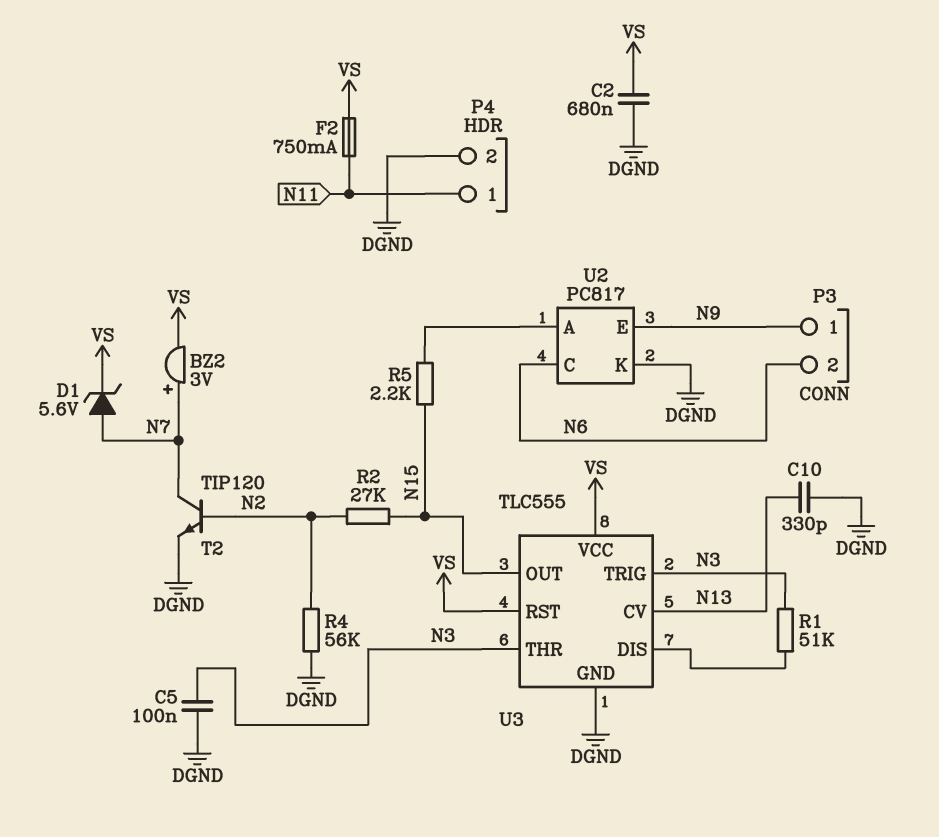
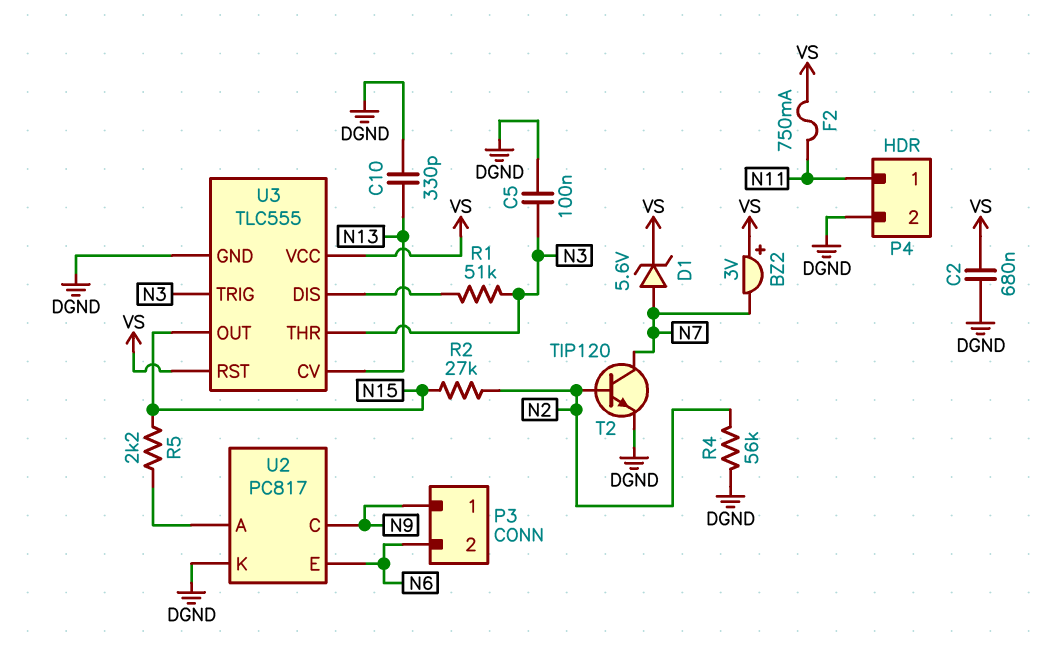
BZ2: buzzer 3V (plus N7, minus VS) -> buzzer 3V (plus VS, minus N7)
U2 pin C: N6 -> N9
U2 pin E: N9 -> N6

